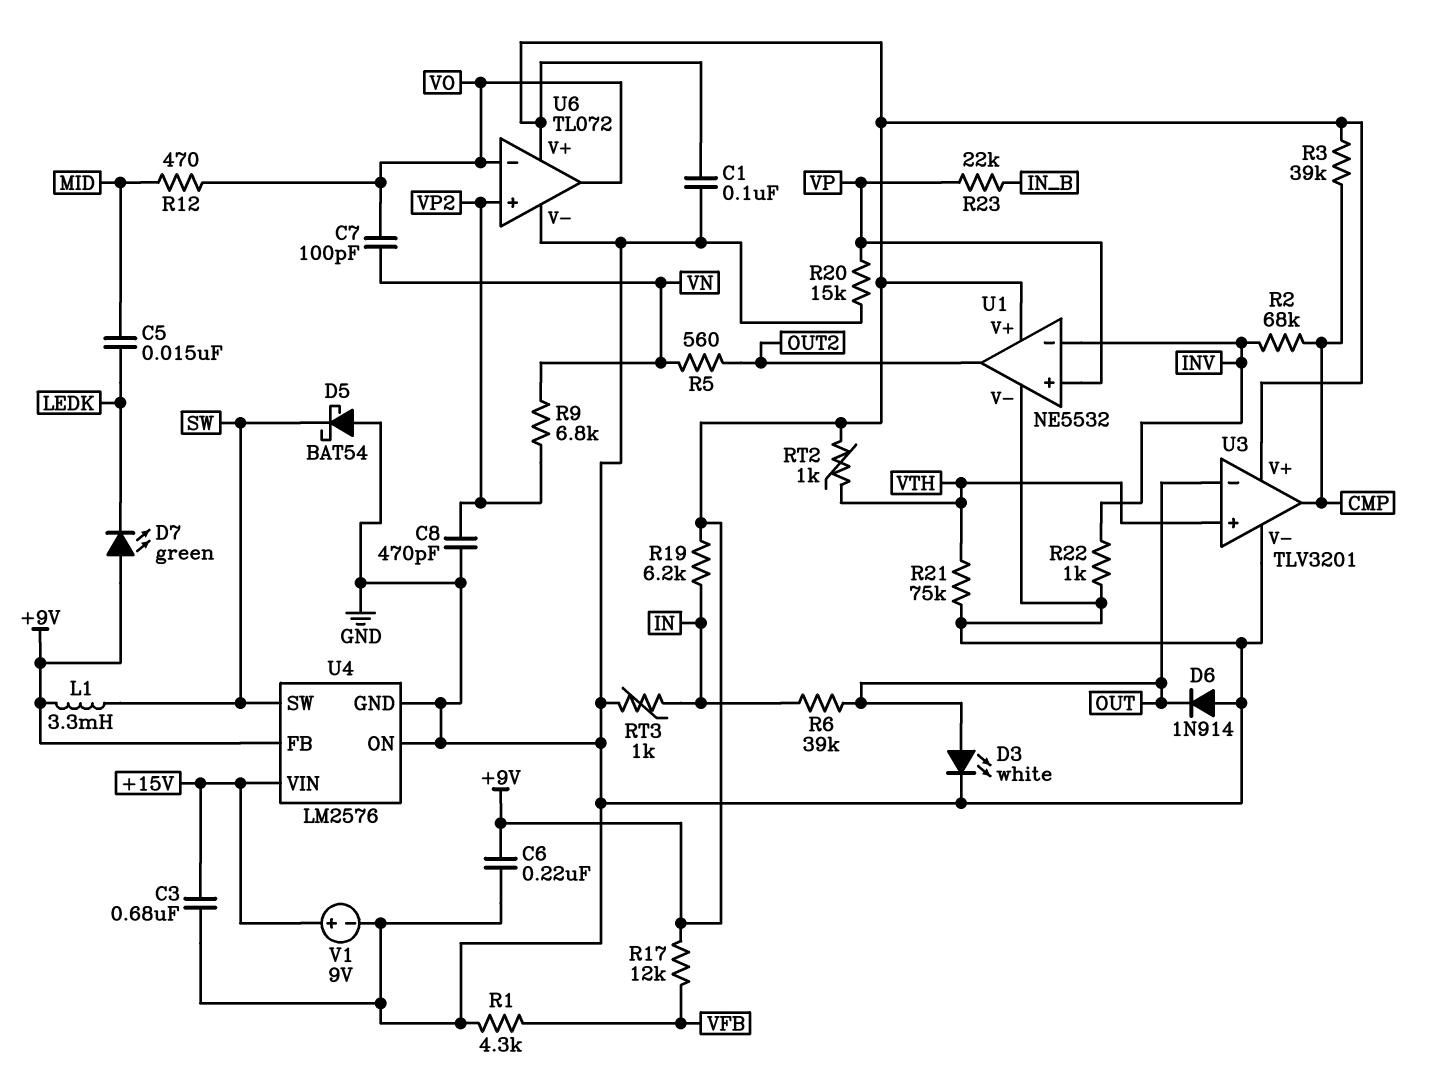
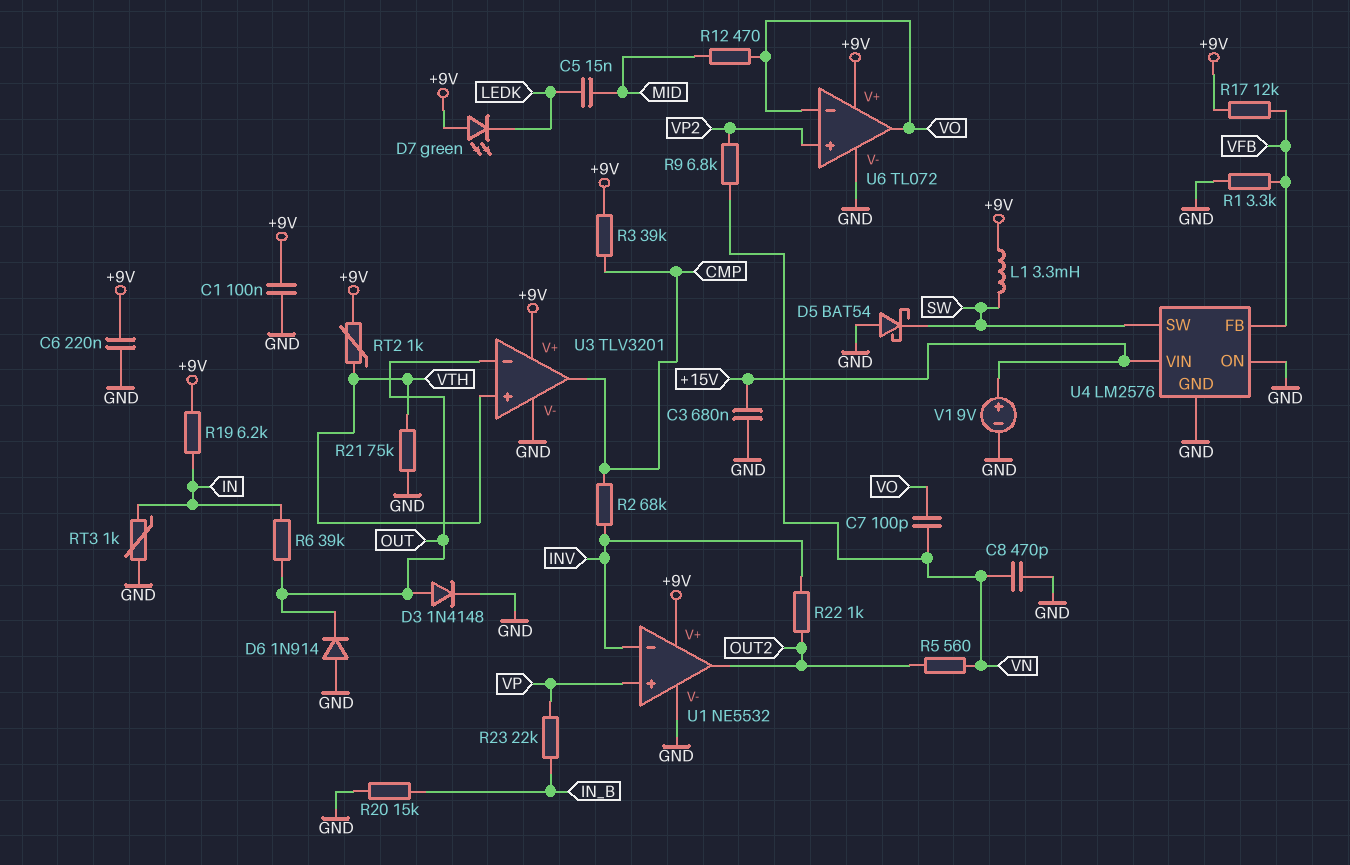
C8: 470pF (GND, VP2) -> 470pF (GND, VN)
D3: LED white (A OUT, K GND) -> diode 1N4148 (A OUT, K GND)
R1: 4.3k (GND, VFB) -> 3.3k (GND, VFB)
R20: 15k (GND, VP) -> 15k (GND, IN_B)
R22: 1k (GND, INV) -> 1k (INV, OUT2)
U4 pin FB: +9V -> VFB

